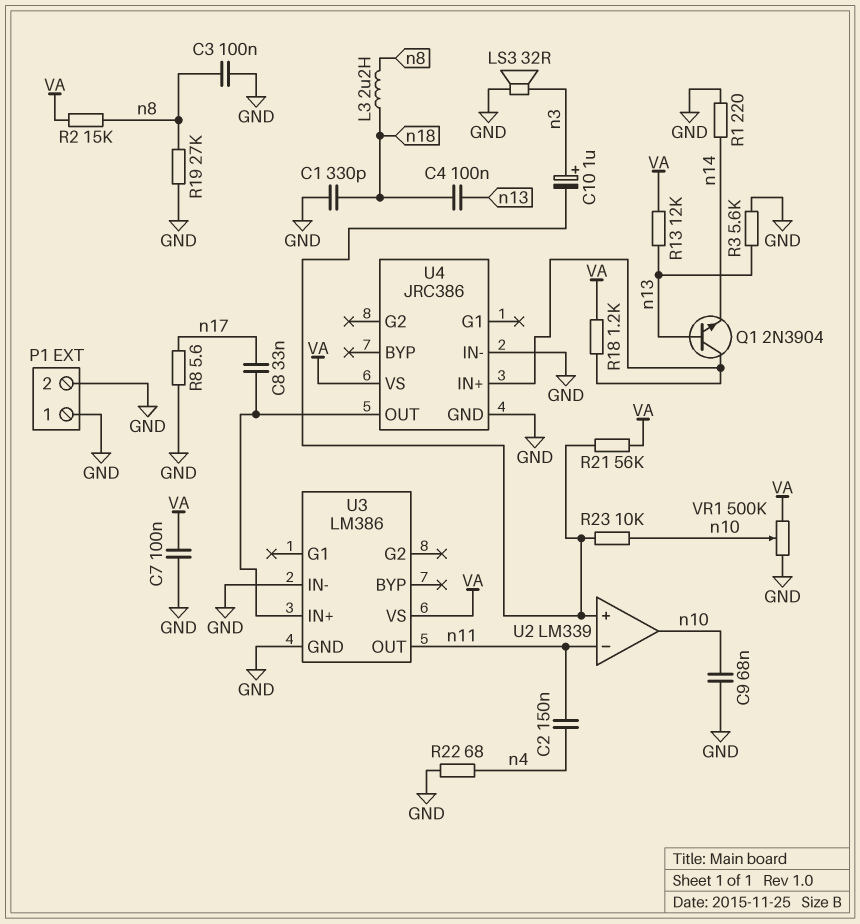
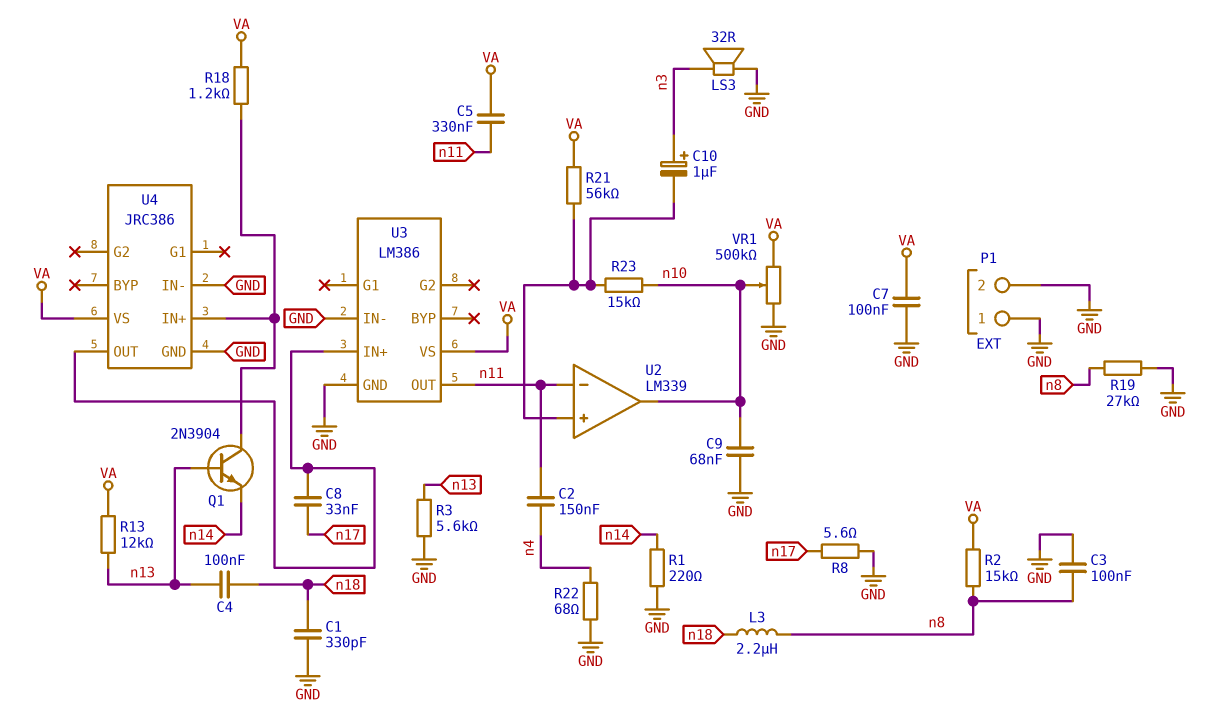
C5: none -> 330nF (VA, n11)
R23: 10k (U2/in+, n10) -> 15k (U2/in+, n10)

